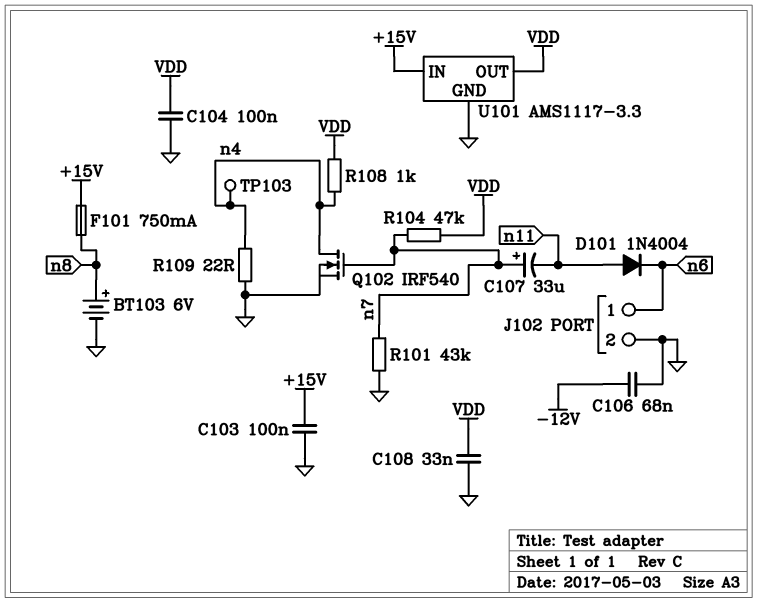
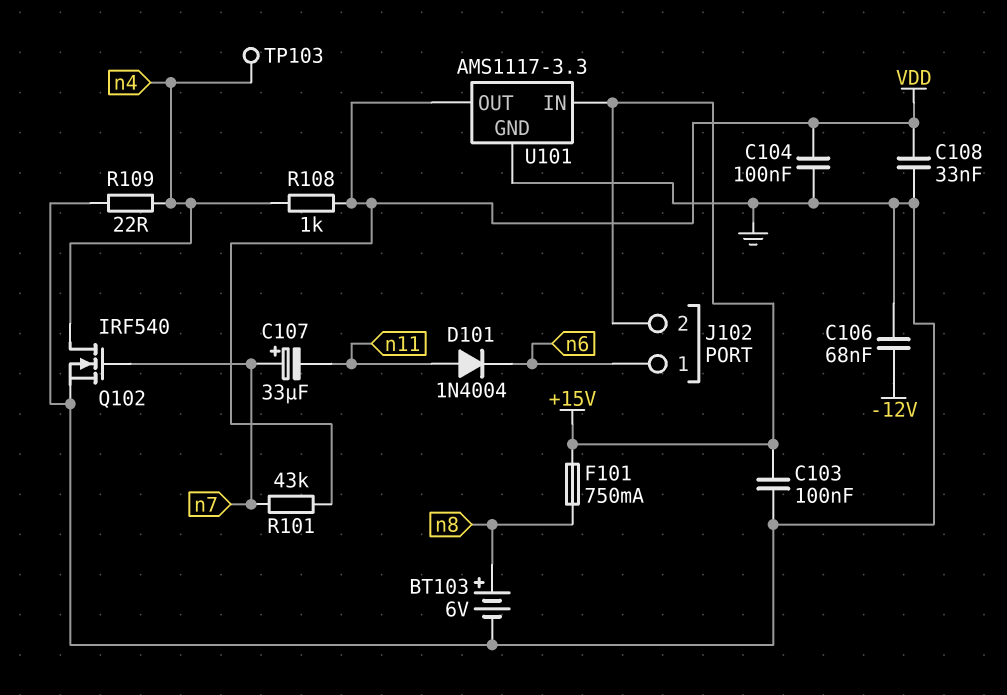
J102 pin 2: GND -> +15V
R101: 43k (GND, n7) -> 43k (VDD, n7)
R104: 47k (VDD, n7) -> none

